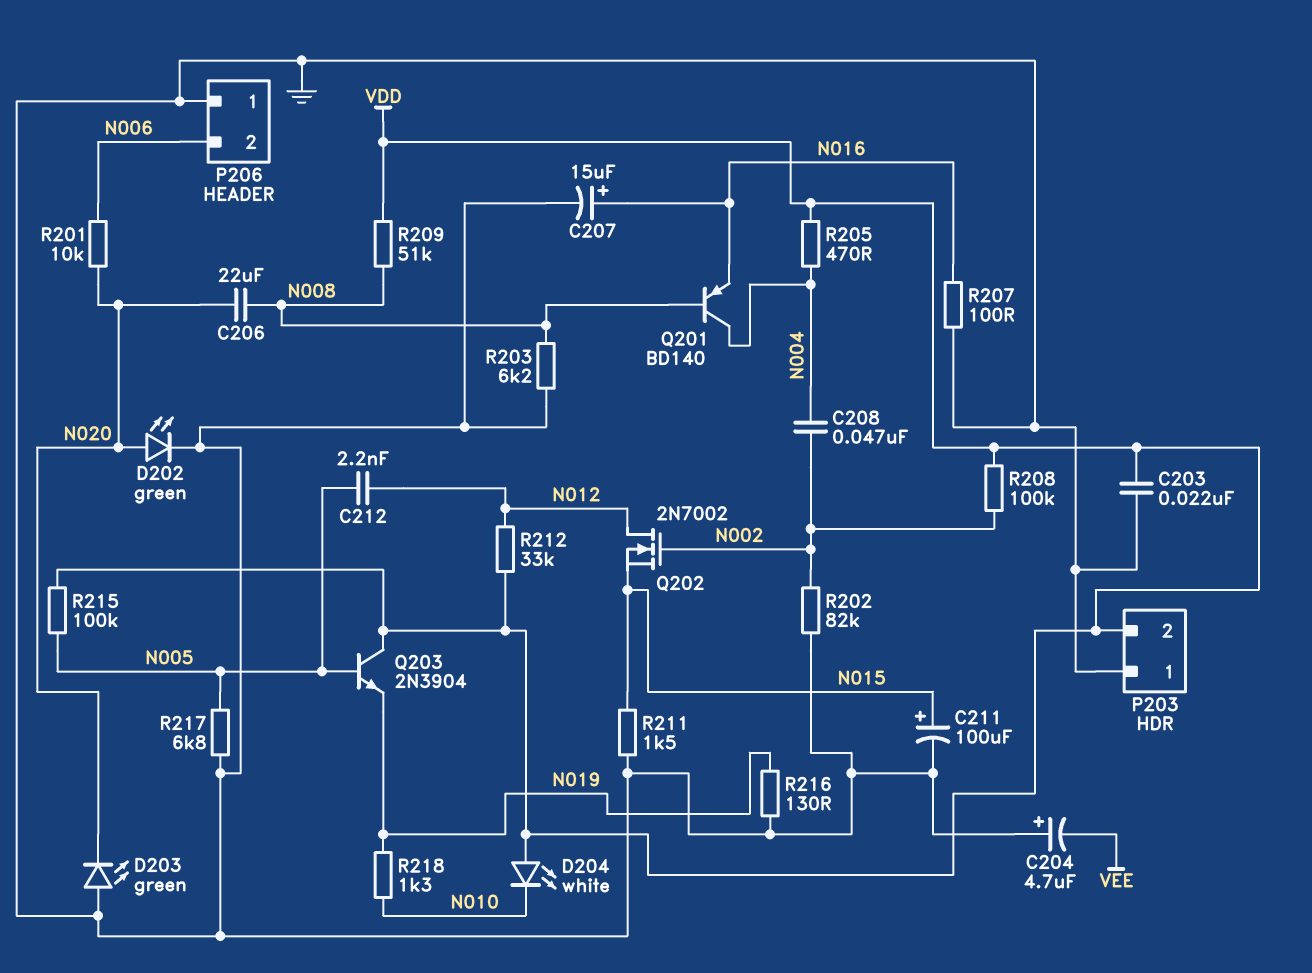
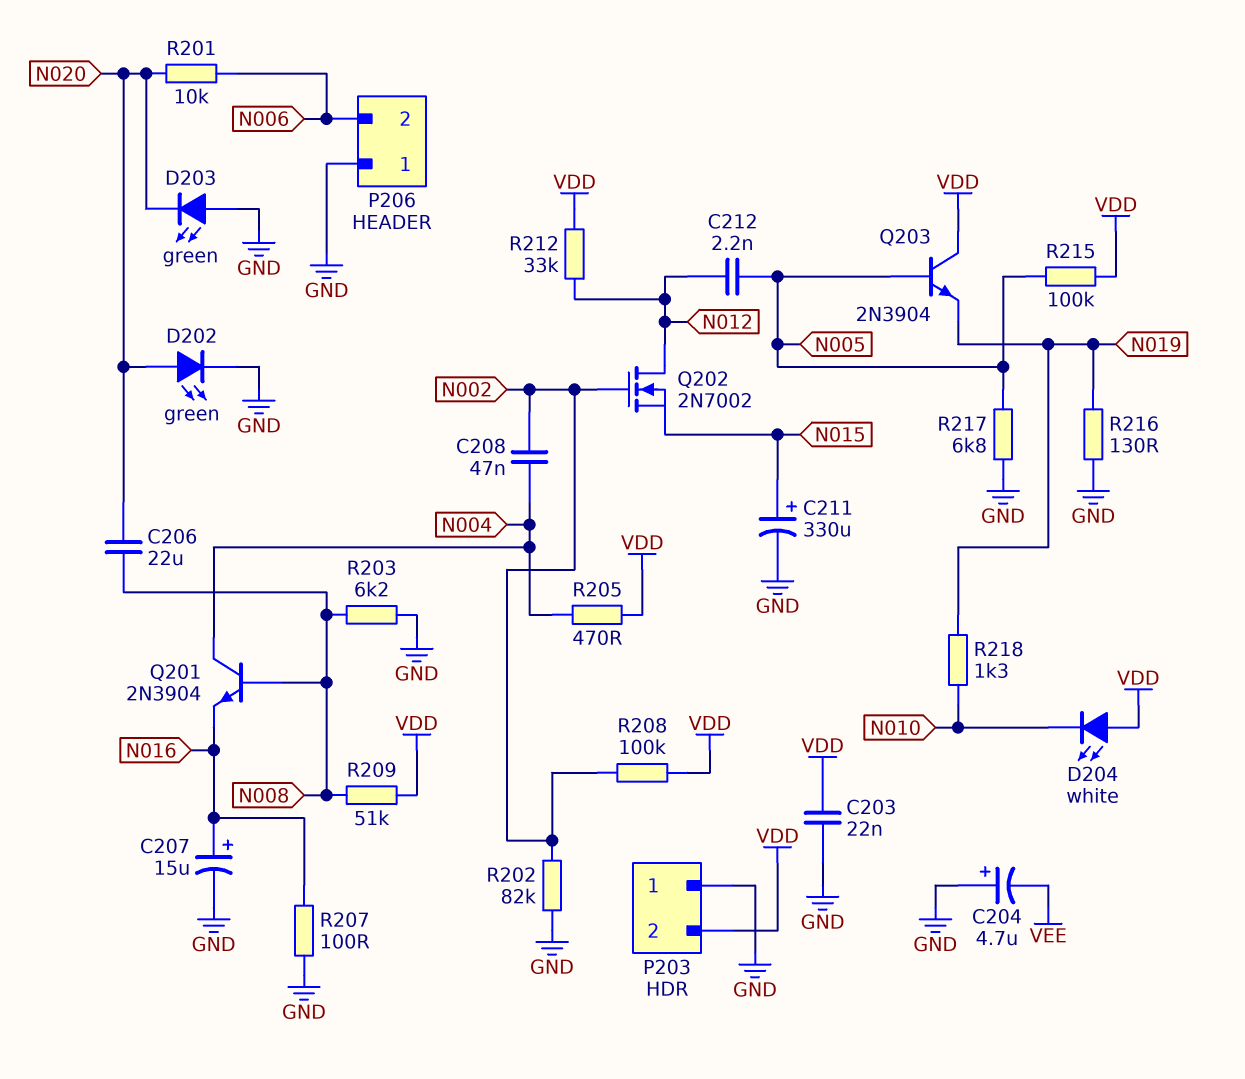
C211: 100uF (plus N015, minus GND) -> 330uF (plus N015, minus GND)
Q201: PNP BD140 (B N008, C N004, E N016) -> NPN 2N3904 (B N008, C N004, E N016)
R211: 1.5k (GND, N015) -> none

